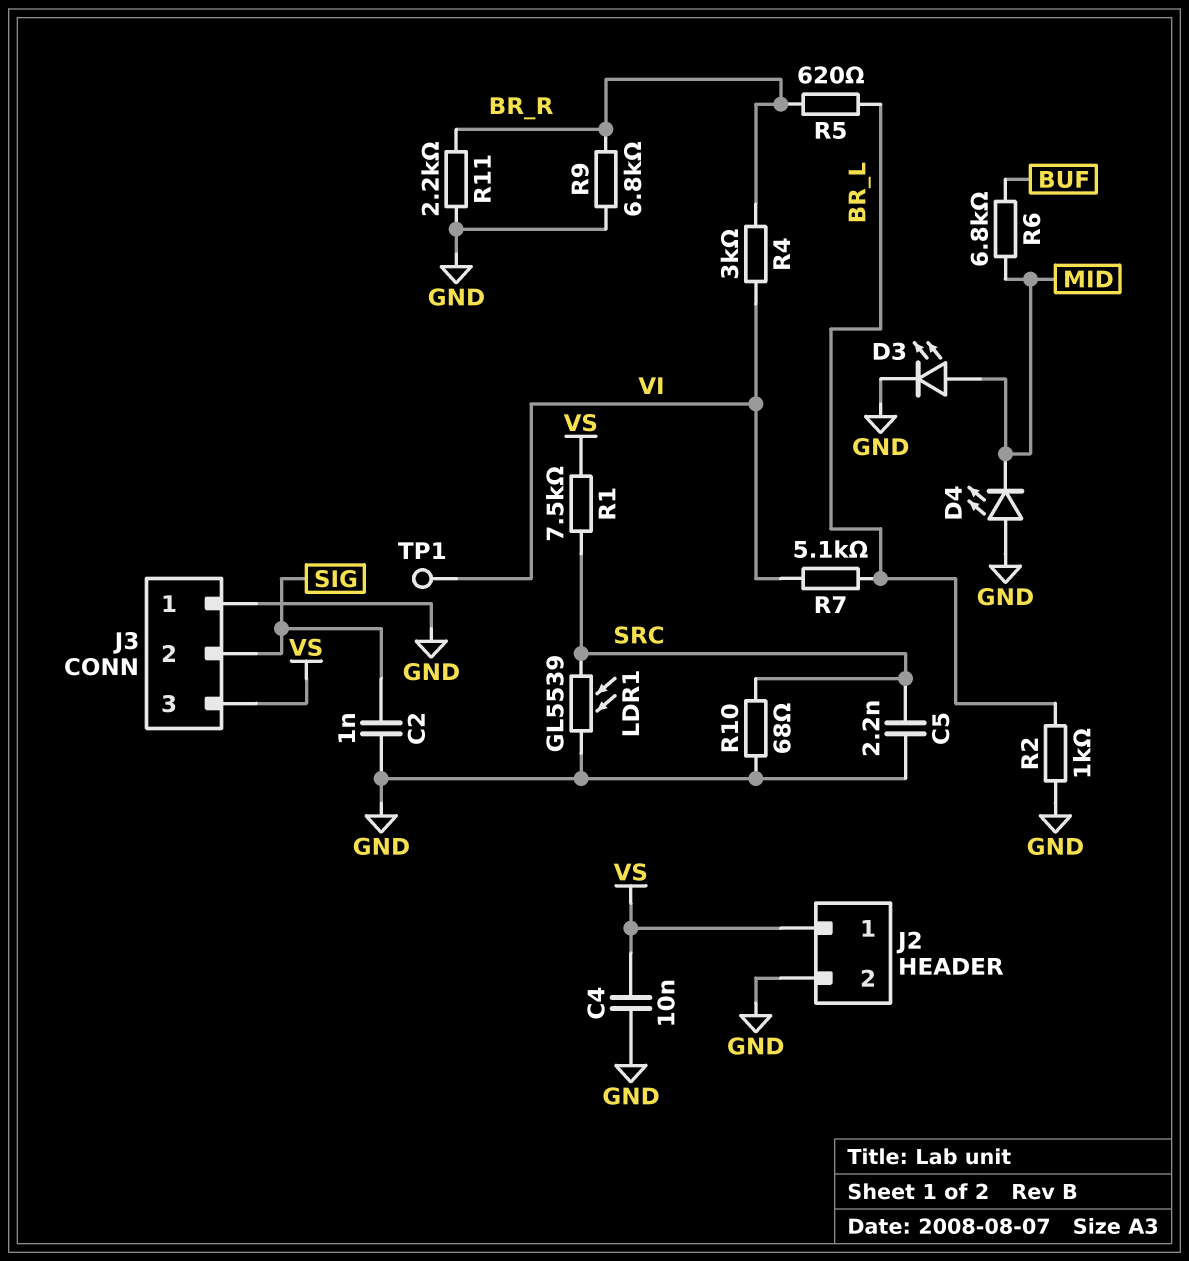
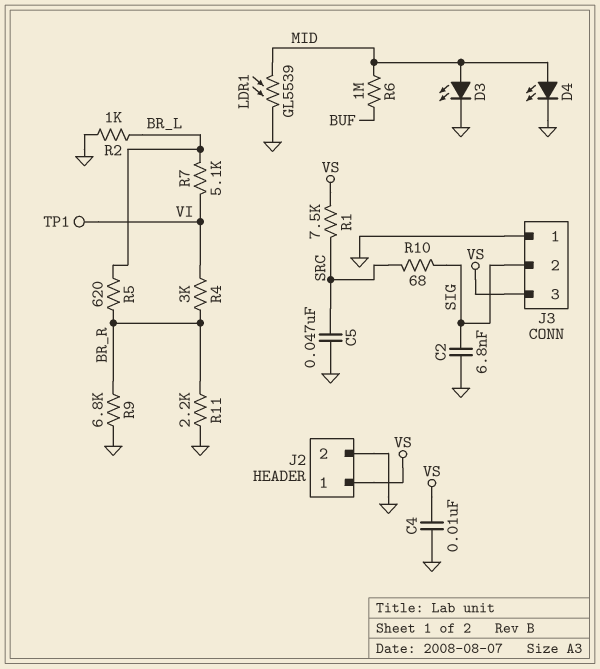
C2: 1nF (GND, SIG) -> 6.8nF (GND, SIG)
C5: 2.2nF (GND, SRC) -> 47nF (GND, SRC)
D4: LED (A GND, K MID) -> LED (A MID, K GND)
LDR1: GL5539 (GND, SRC) -> GL5539 (GND, MID)
R6: 6.8k (BUF, MID) -> 1M (BUF, MID)
R10: 68 (GND, SRC) -> 68 (SIG, SRC)

